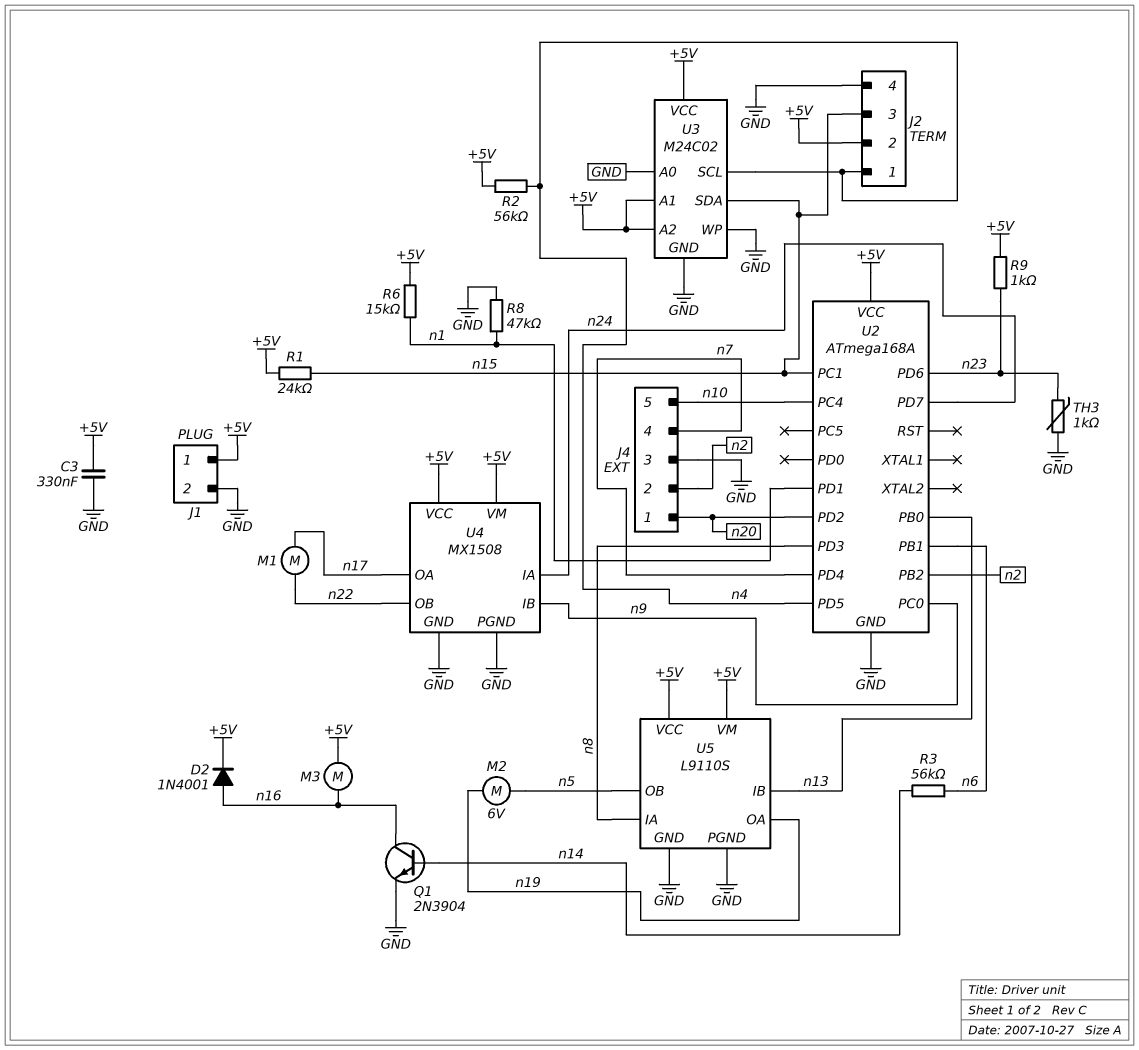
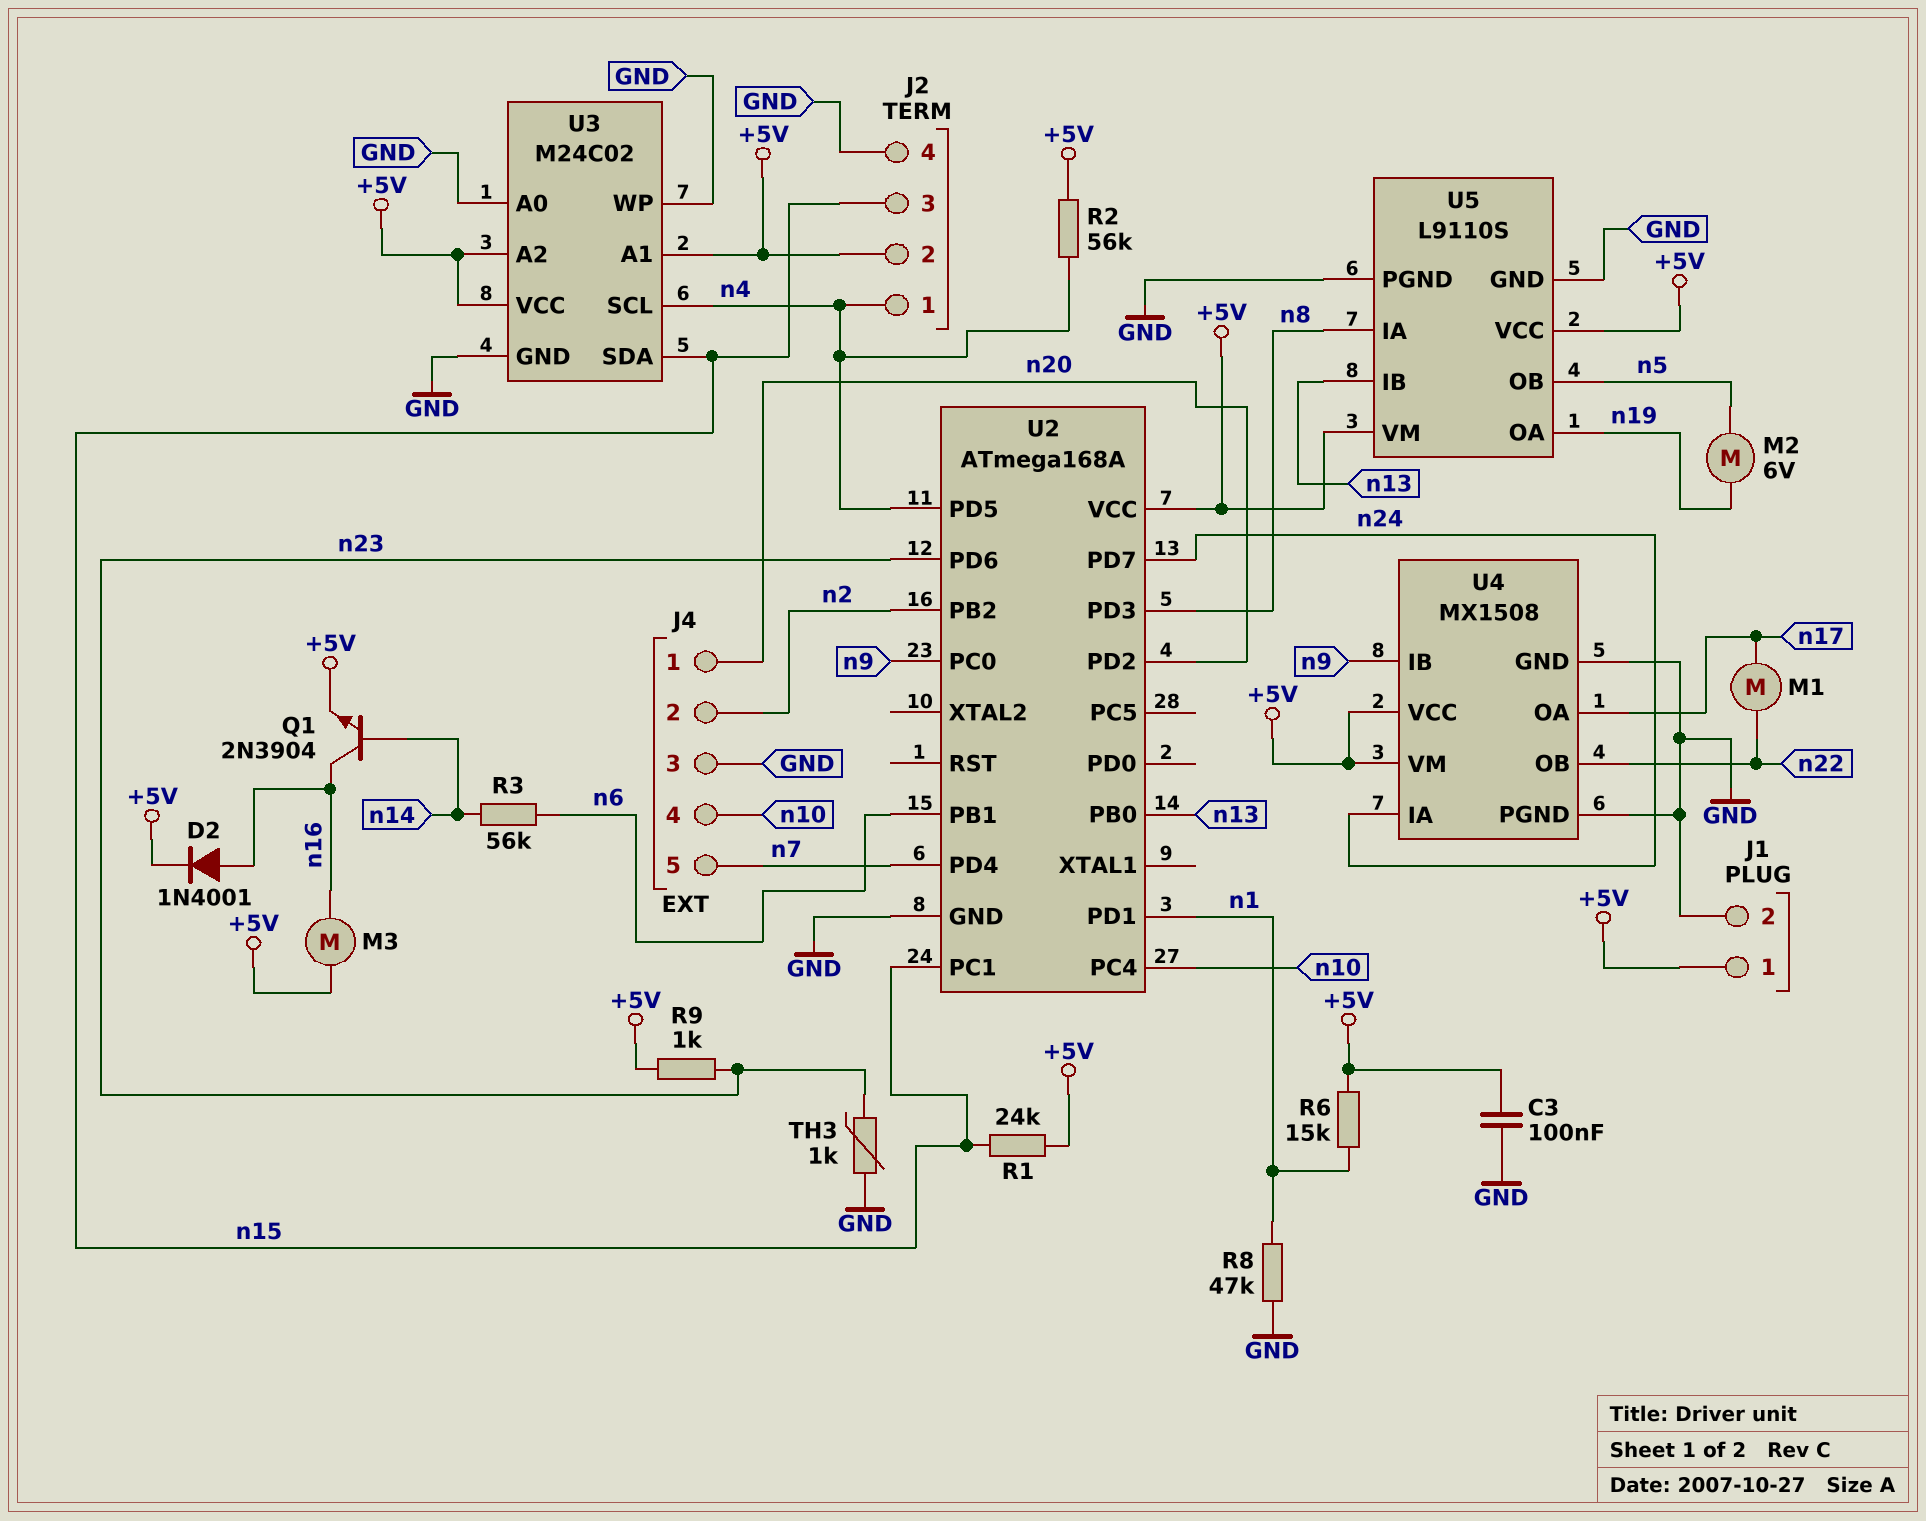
C3: 330nF (+5V, GND) -> 100nF (+5V, GND)
J4 pin 4: n7 -> n10
J4 pin 5: n10 -> n7
Q1: NPN 2N3904 (B n14, C n16, E GND) -> NPN 2N3904 (B n14, C n16, E +5V)

